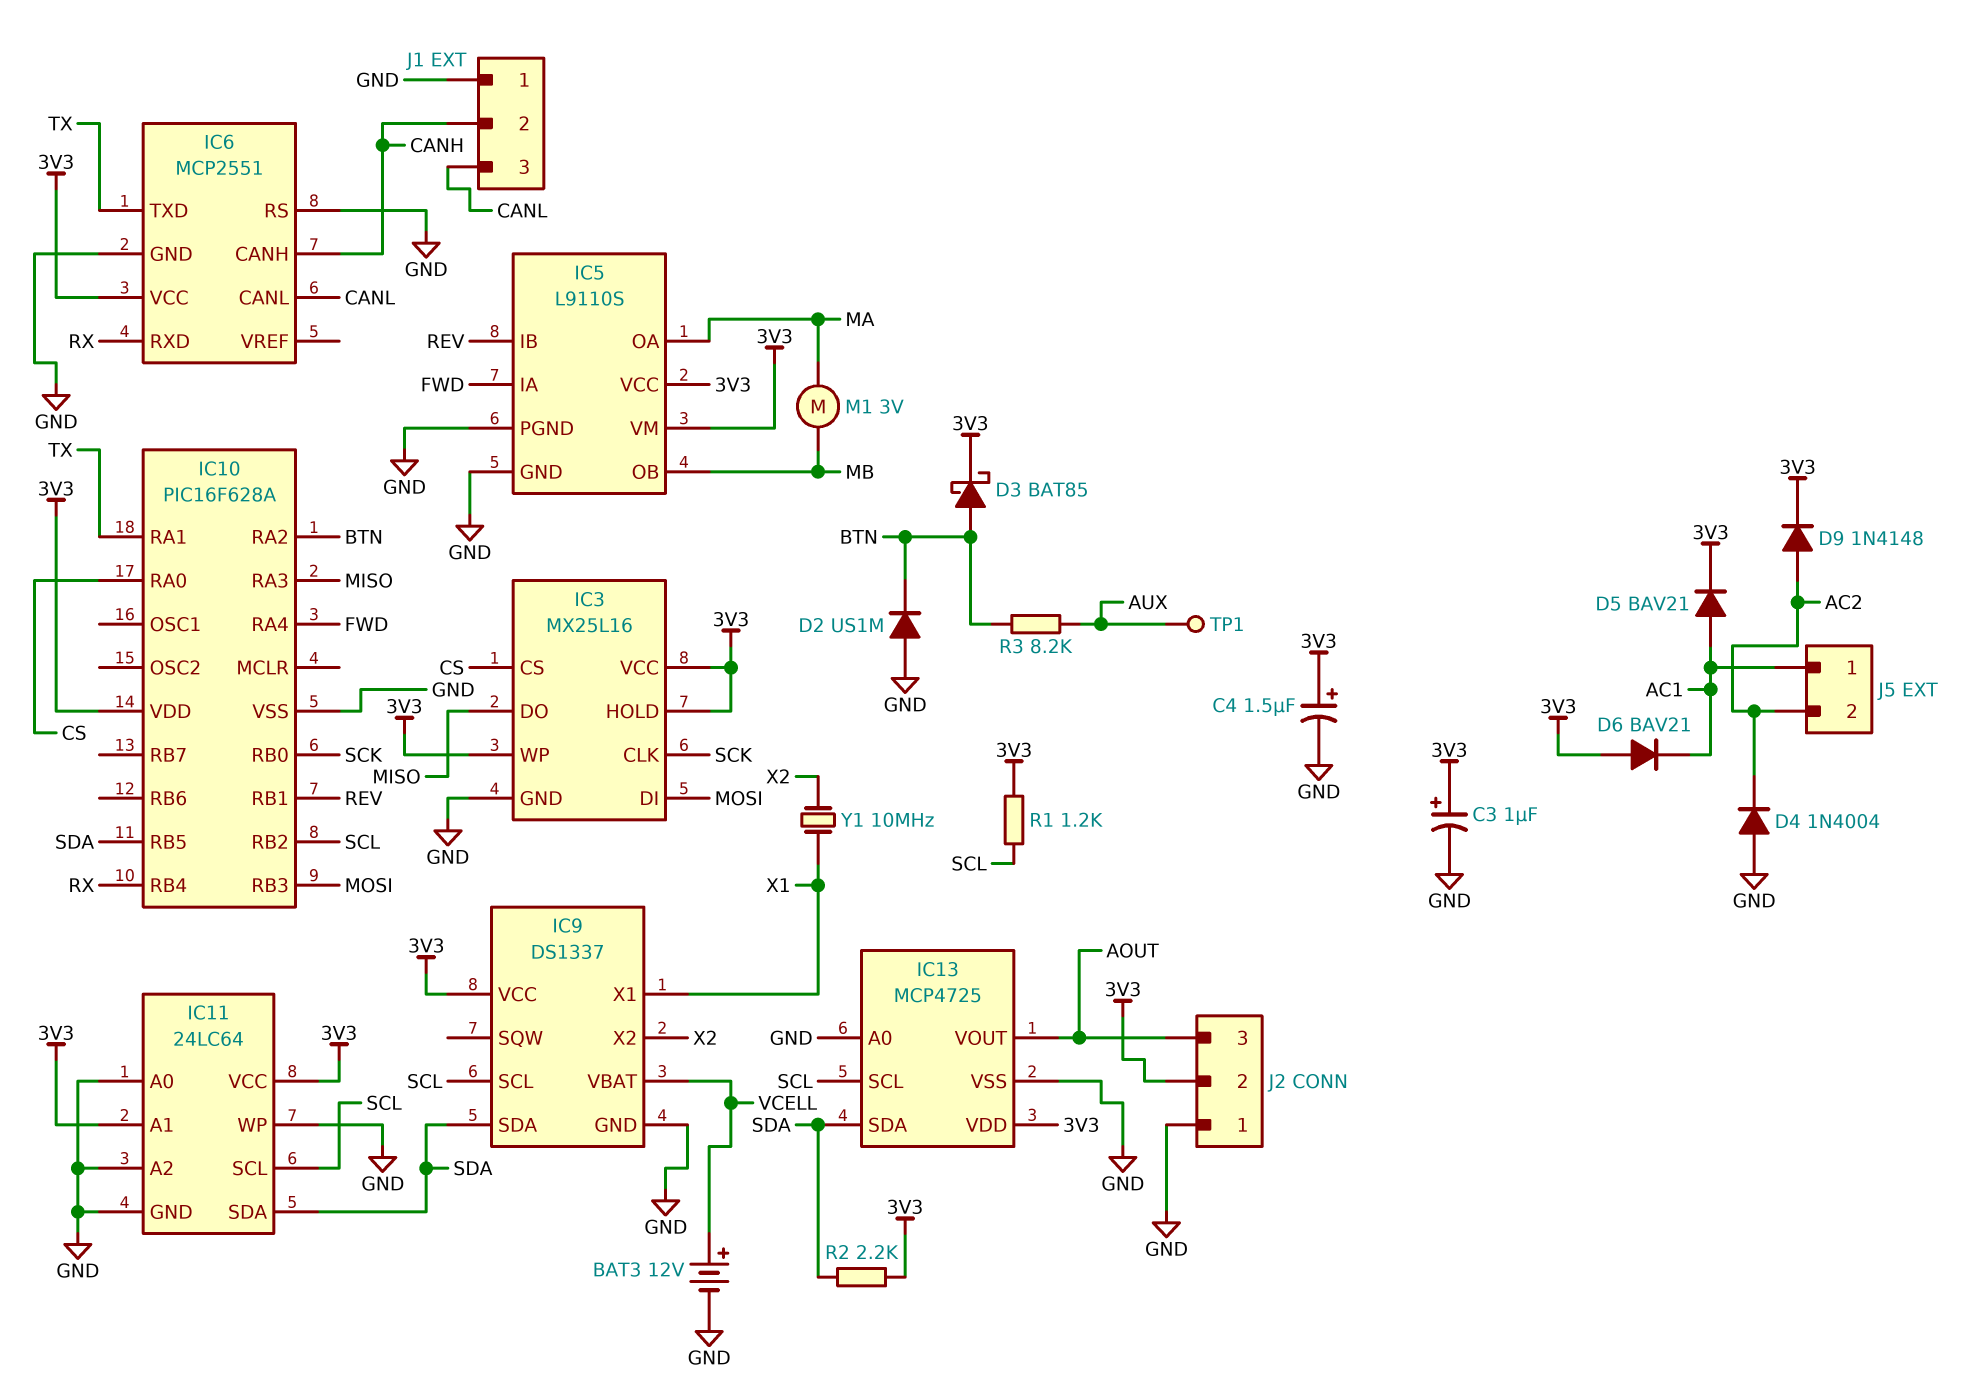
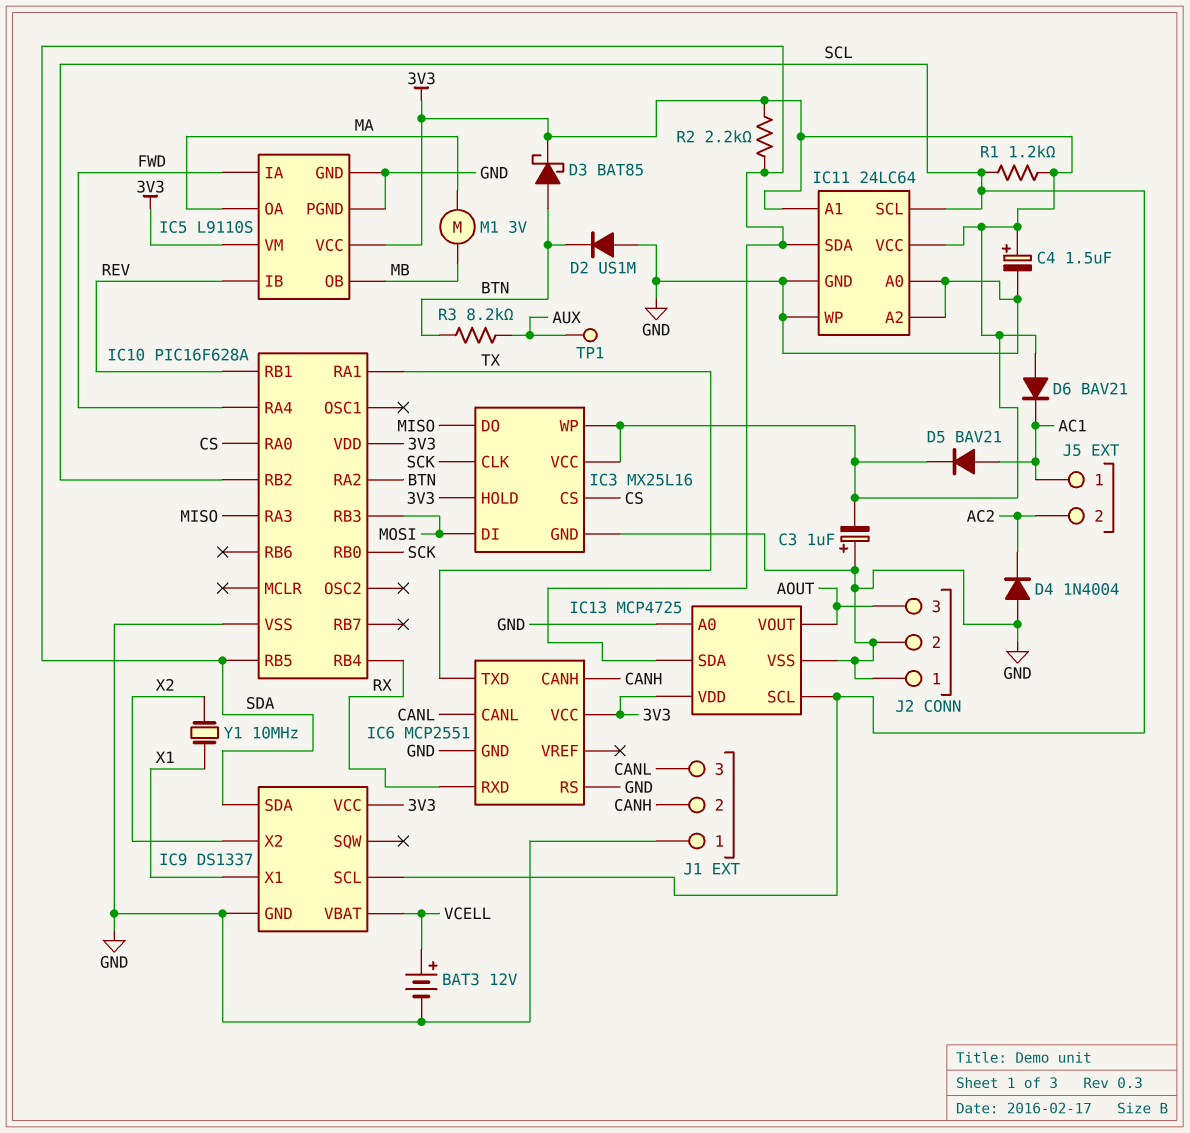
C3: 1uF (plus 3V3, minus GND) -> 1uF (plus GND, minus 3V3)
D9: diode 1N4148 (A AC2, K 3V3) -> none
J2 pin 2: 3V3 -> GND

